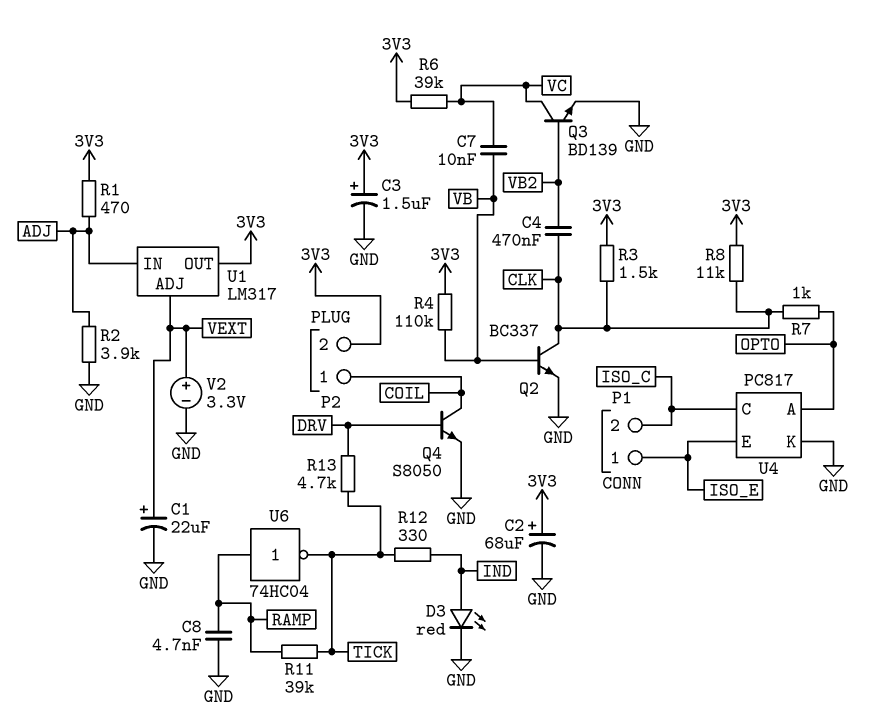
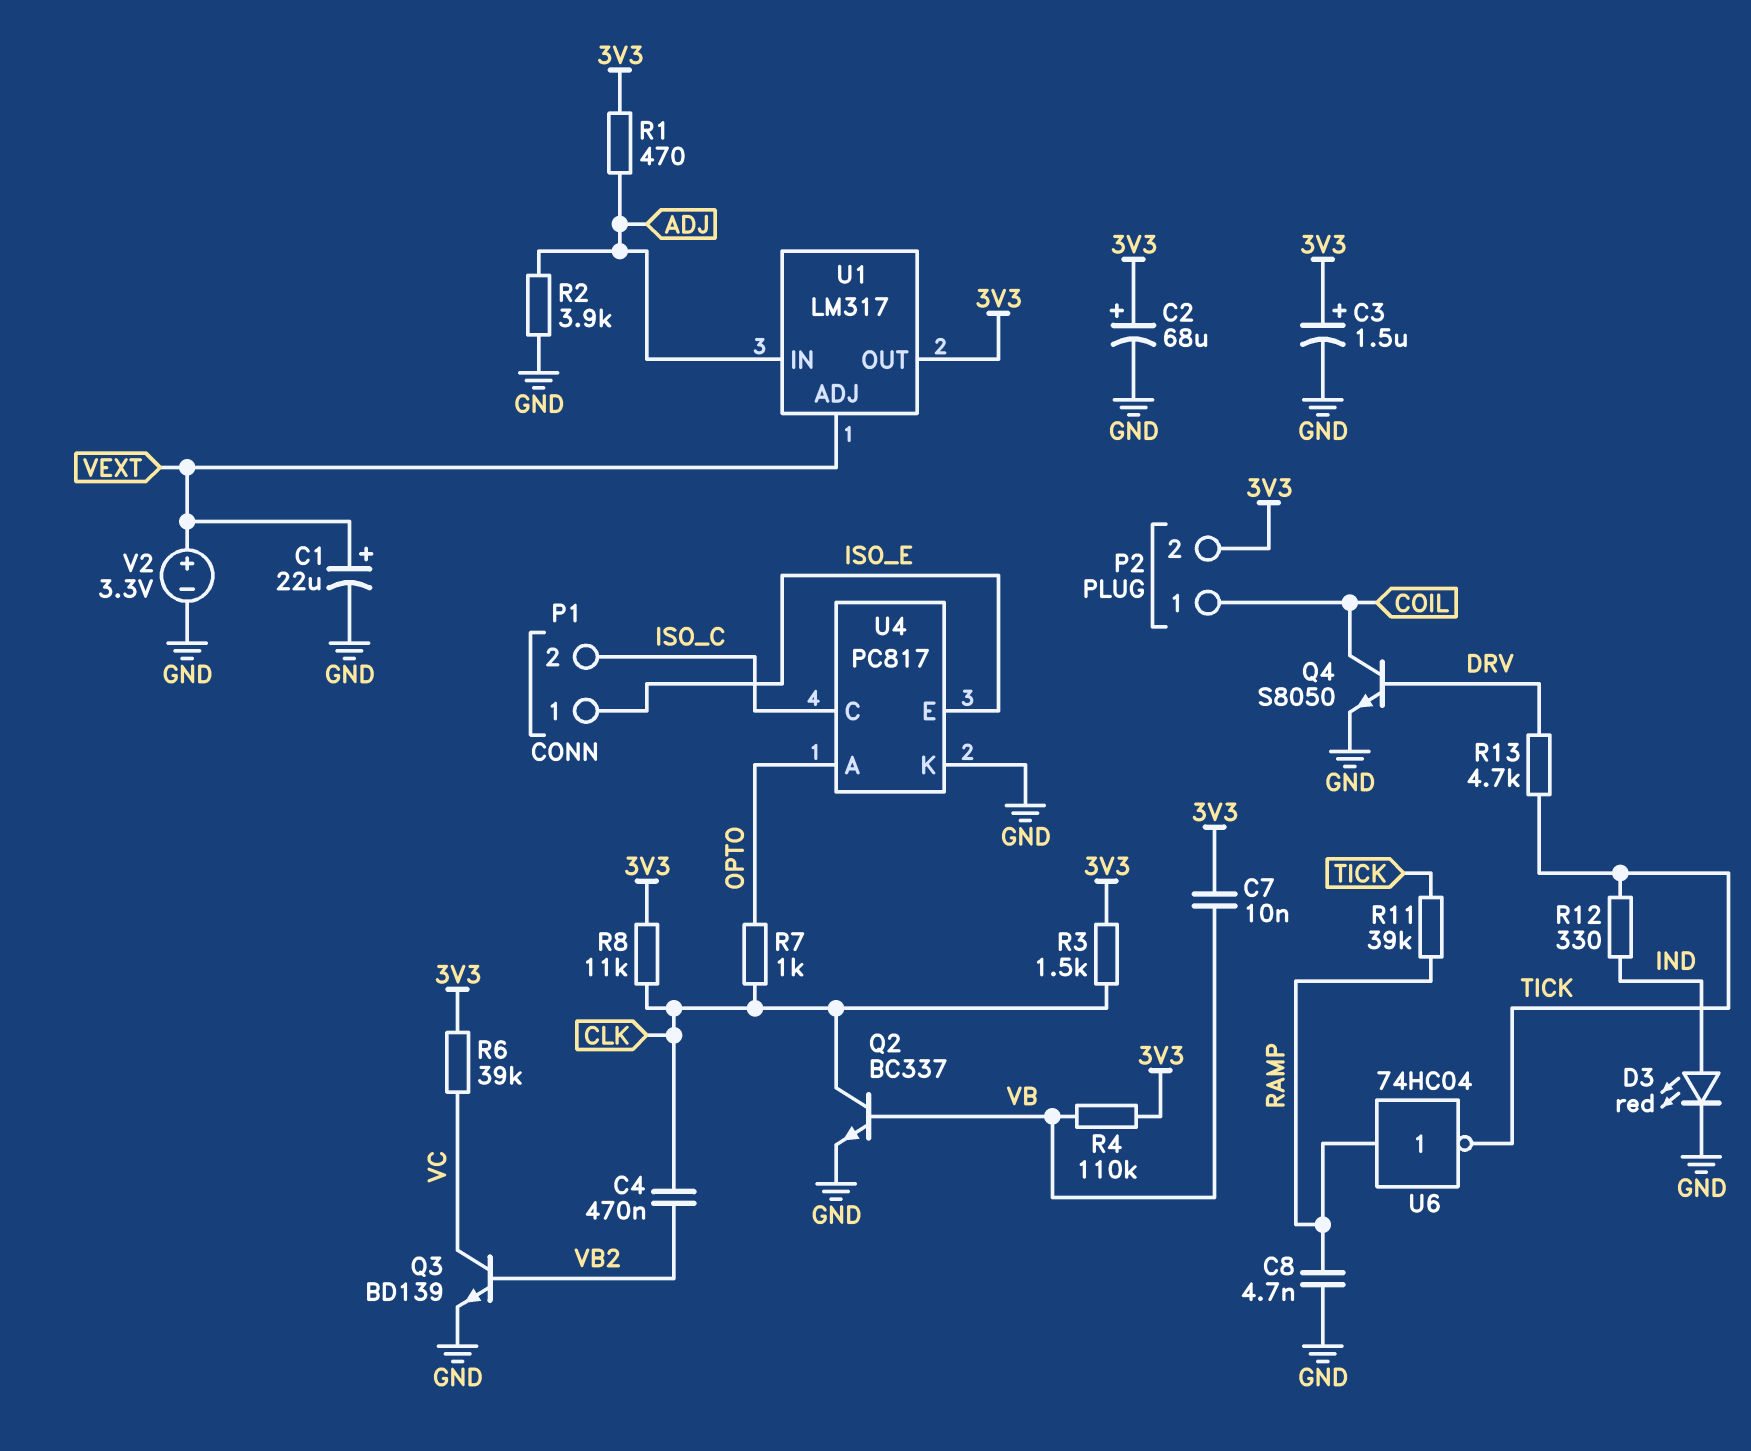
C7: 10nF (VB, VC) -> 10nF (3V3, VB)

